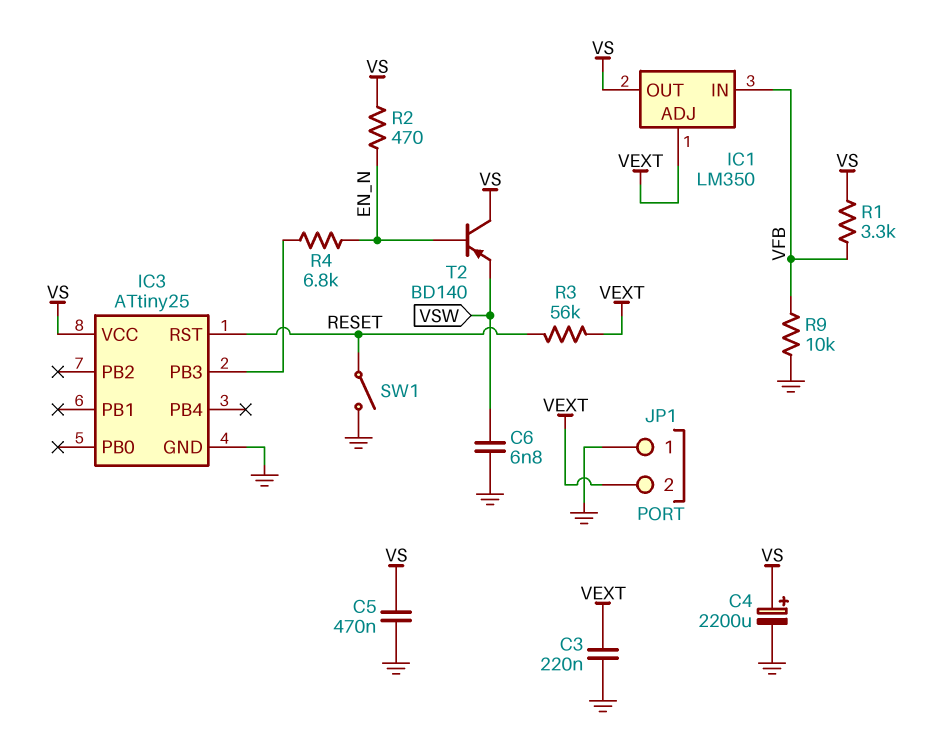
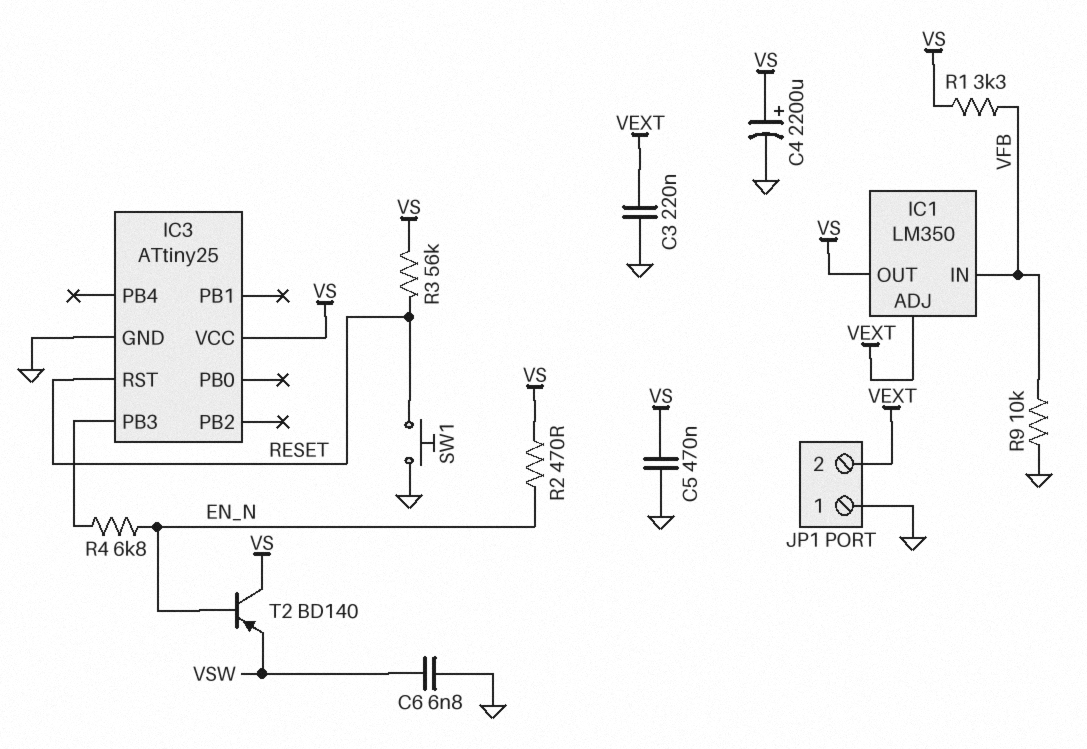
R3: 56k (RESET, VEXT) -> 56k (RESET, VS)
SW1: switch (GND, RESET) -> button (GND, RESET)

